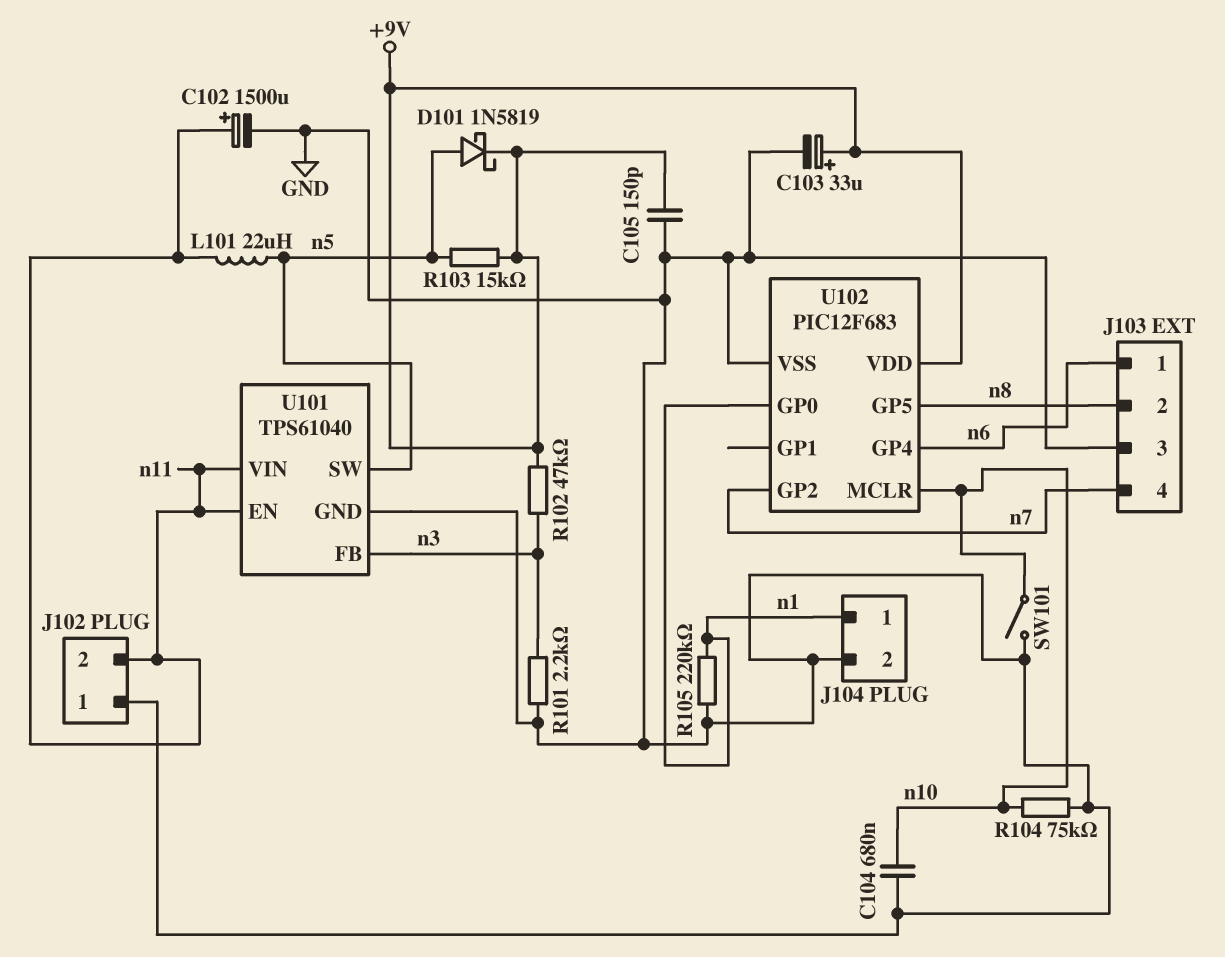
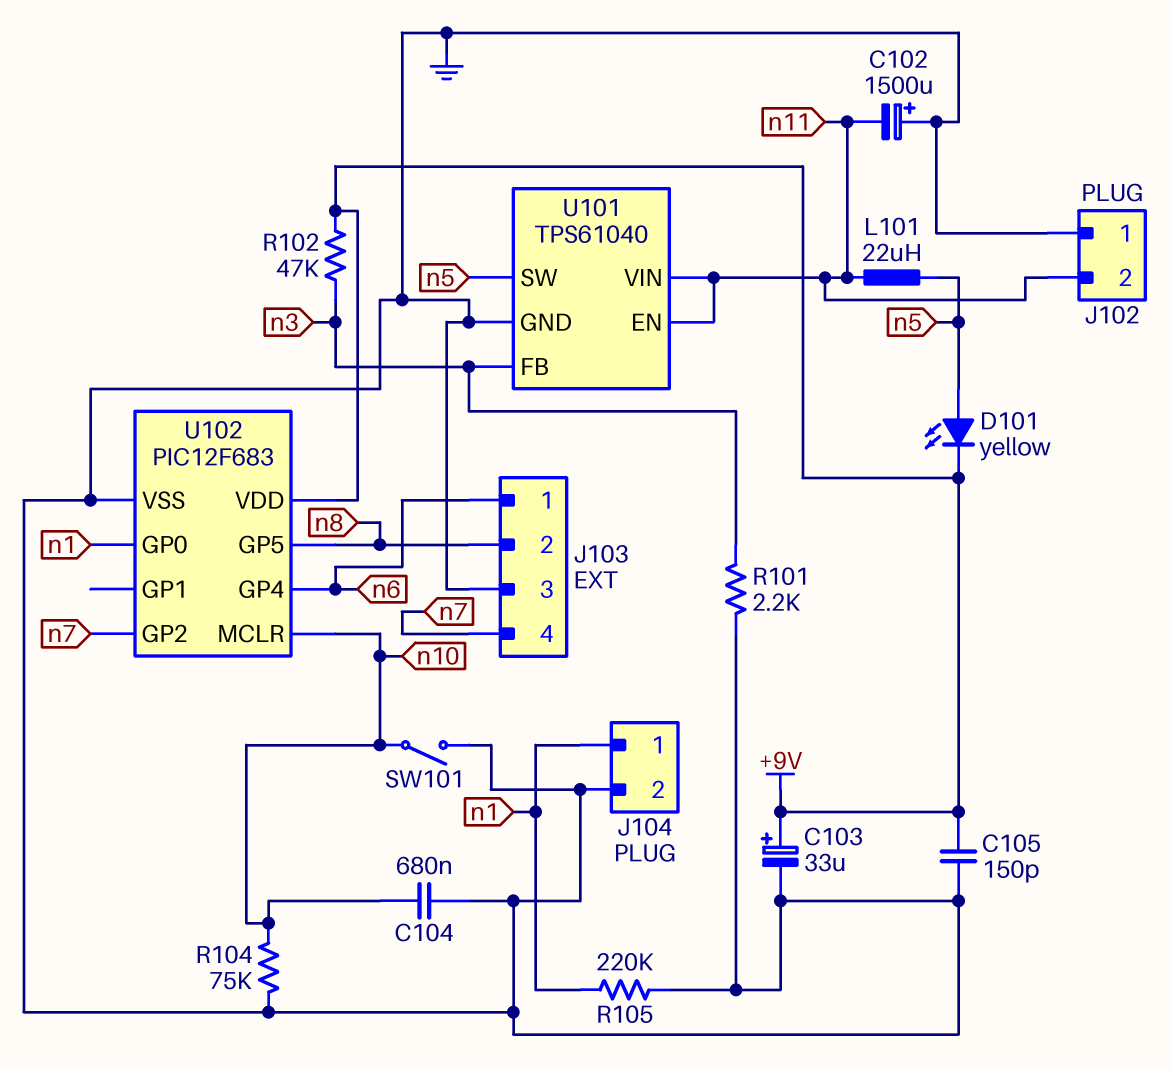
C102: 1500uF (plus n11, minus GND) -> 1500uF (plus GND, minus n11)
D101: schottky 1N5819 (A n5, K +9V) -> LED yellow (A n5, K +9V)
R103: 15k (+9V, n5) -> none

